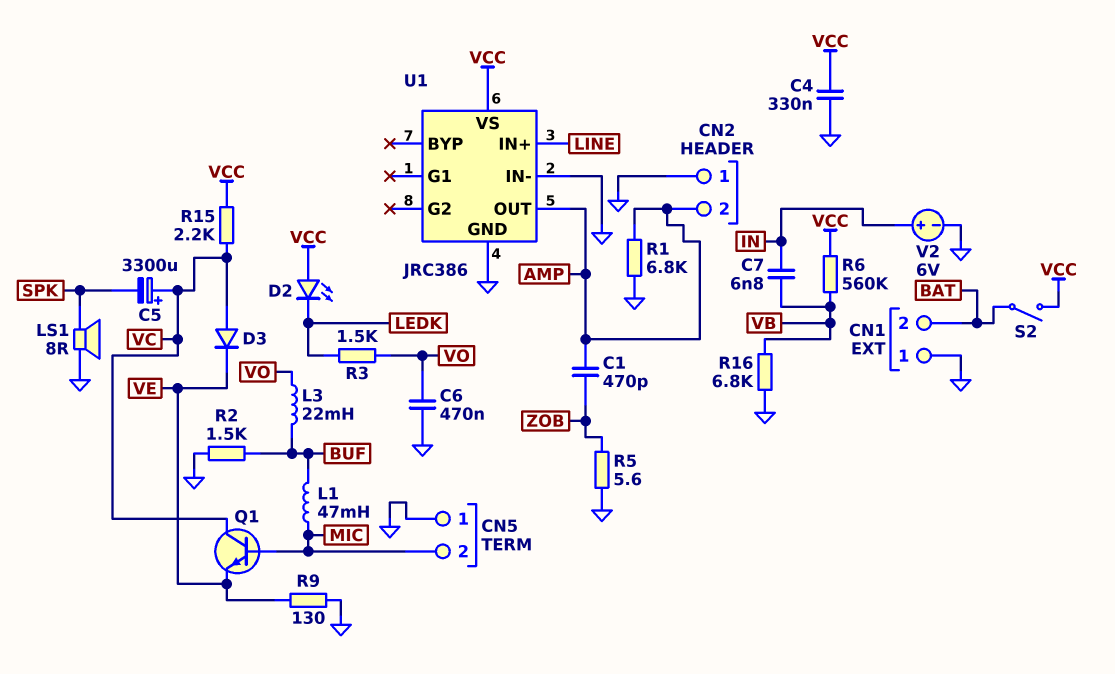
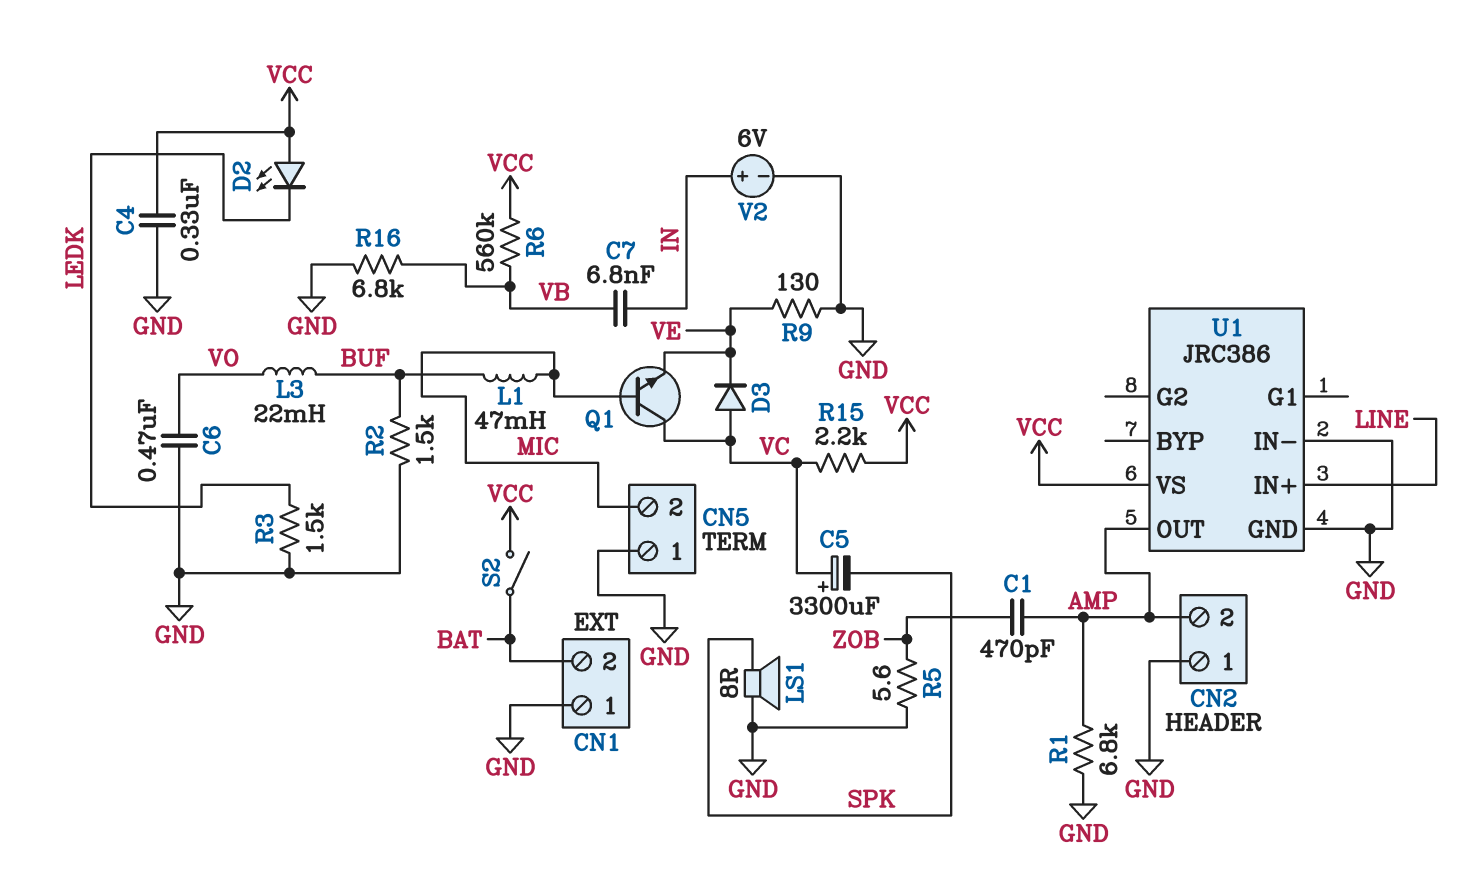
R3: 1.5k (LEDK, VO) -> 1.5k (GND, LEDK)

